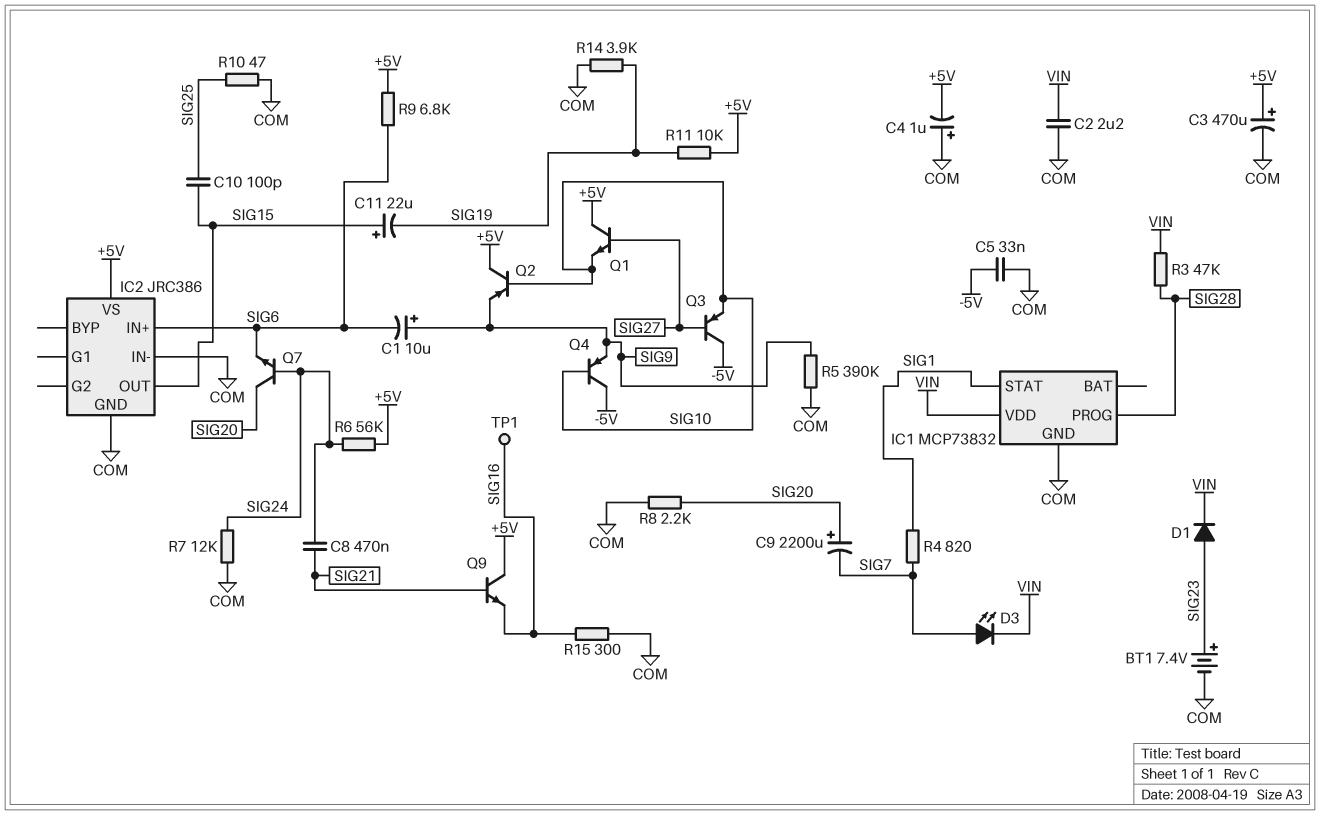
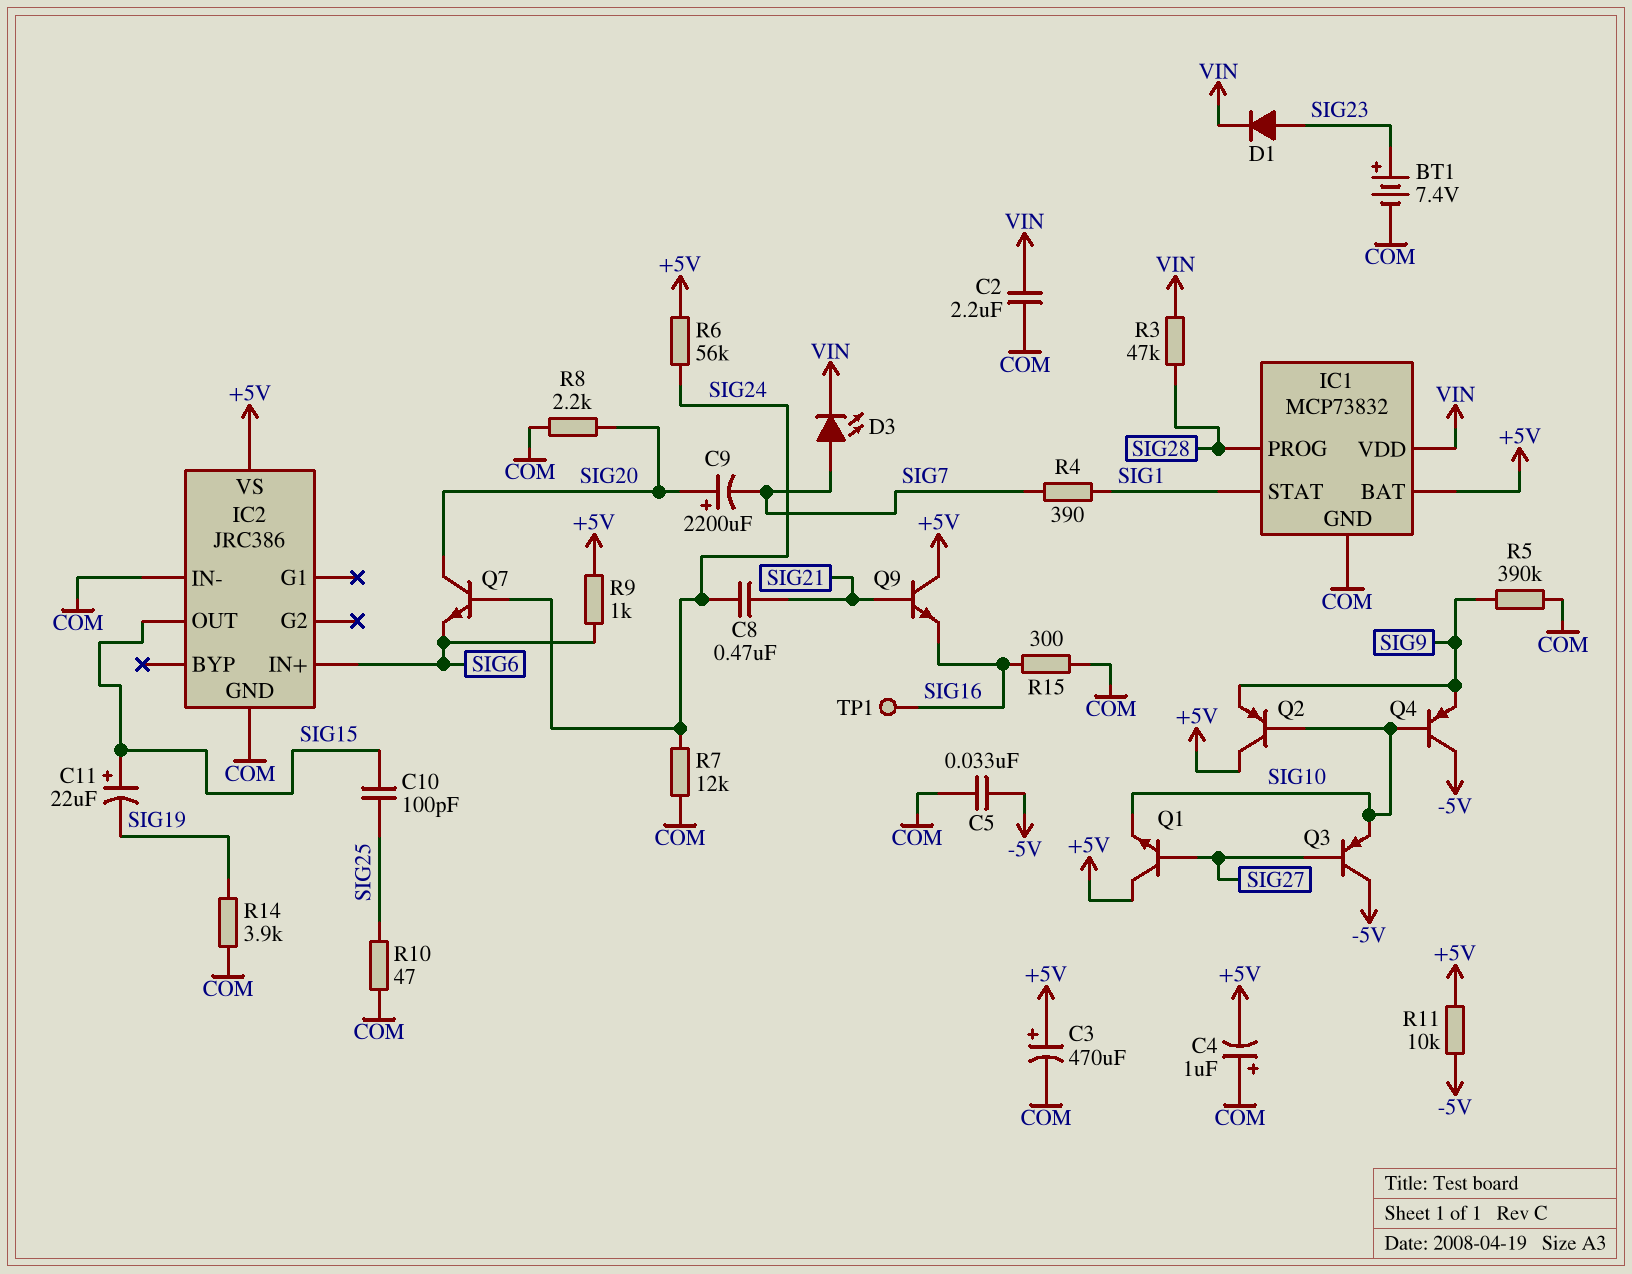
C1: 10uF (plus SIG9, minus SIG6) -> none
IC1 pin BAT: none -> +5V
R4: 820 (SIG1, SIG7) -> 390 (SIG1, SIG7)
R9: 6.8k (+5V, SIG6) -> 1k (+5V, SIG6)
R11: 10k (+5V, SIG19) -> 10k (+5V, -5V)

